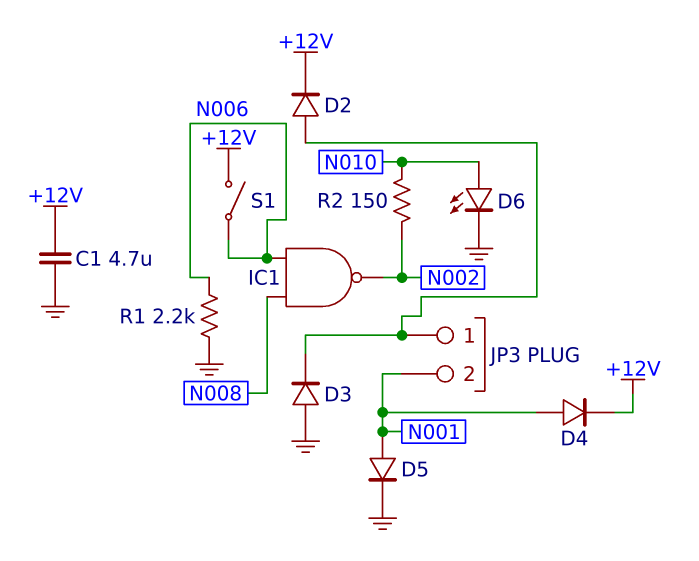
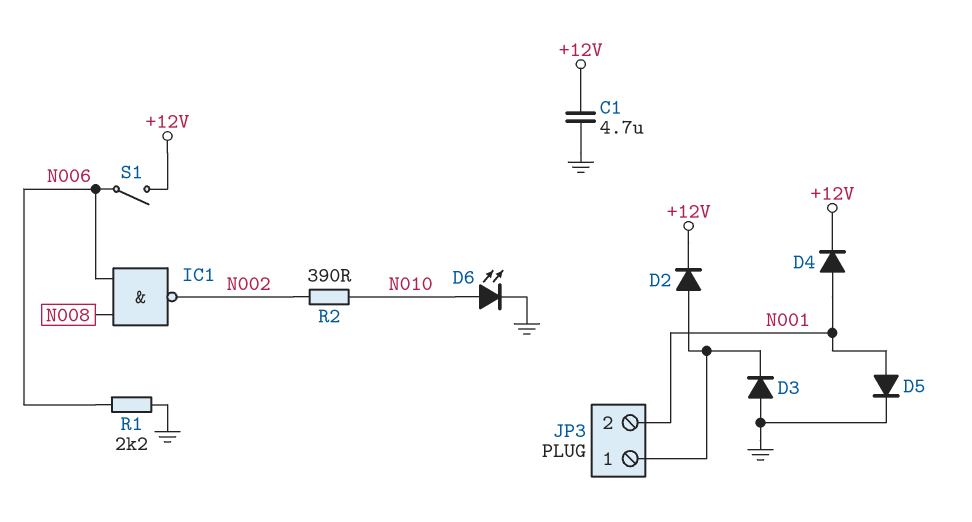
R2: 150 (N002, N010) -> 390 (N002, N010)

